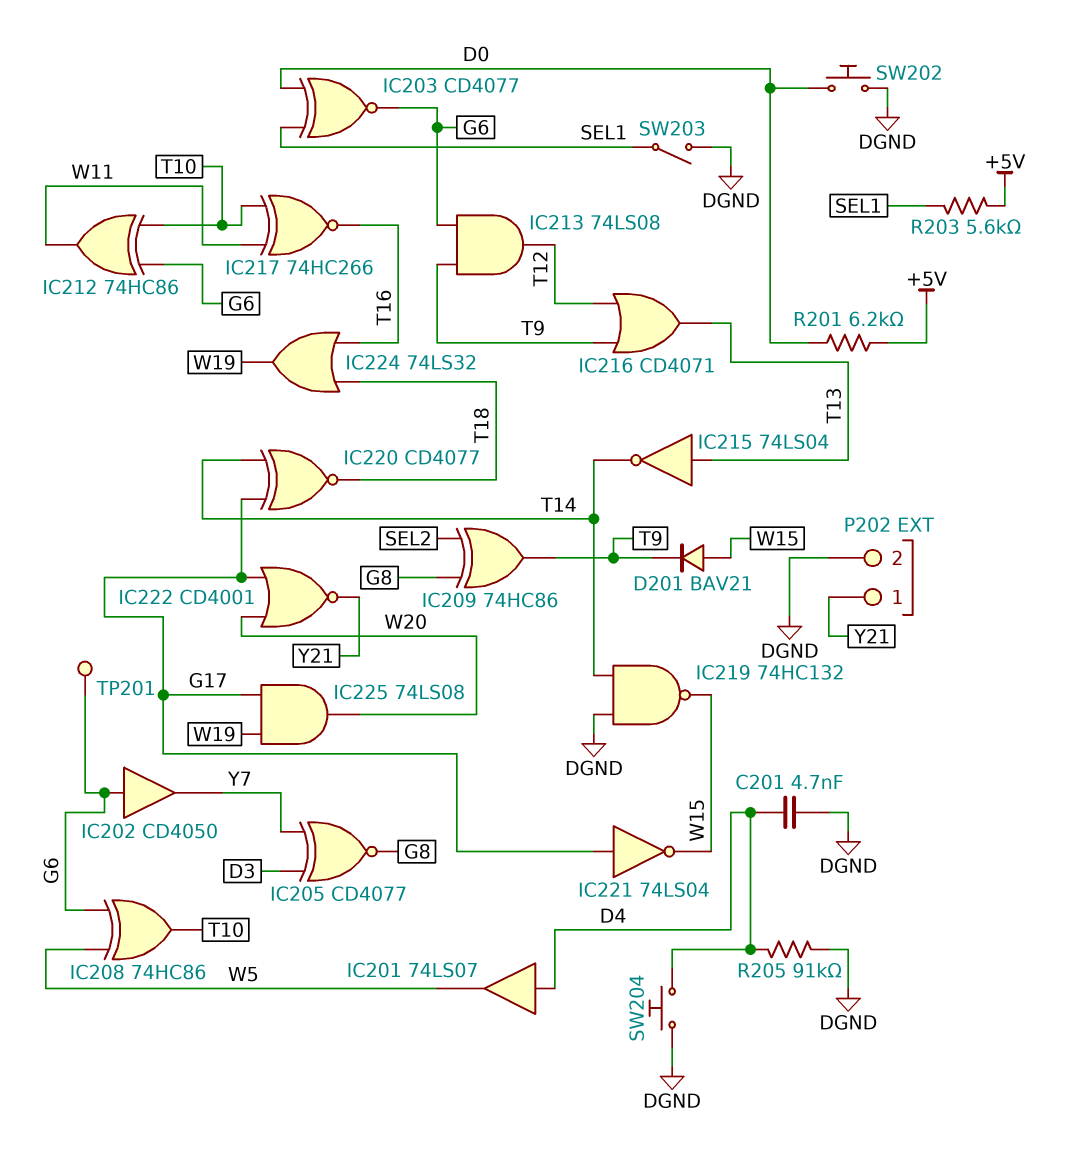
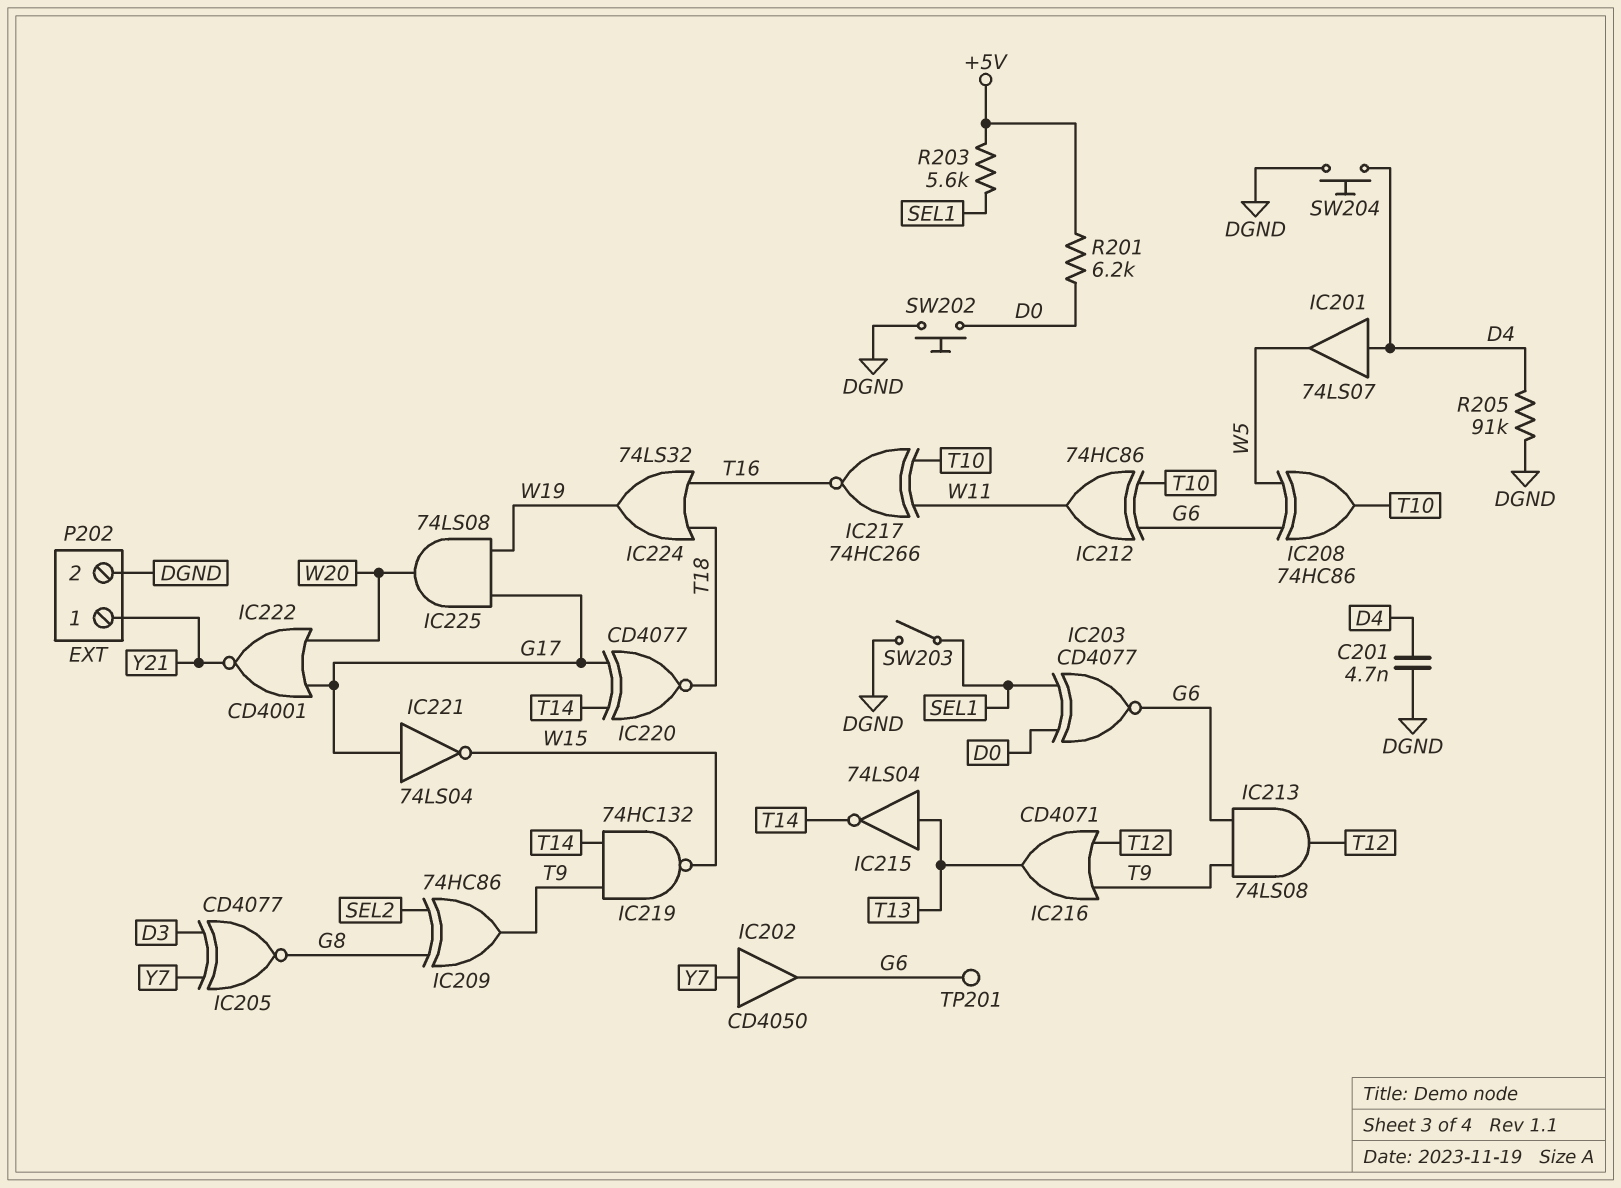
D201: diode BAV21 (A W15, K T9) -> none
IC202: buffer CD4050 (in G6, out Y7) -> buffer CD4050 (in Y7, out G6)
IC219: NAND 74HC132 (in DGND, in T14, out W15) -> NAND 74HC132 (in T9, in T14, out W15)

